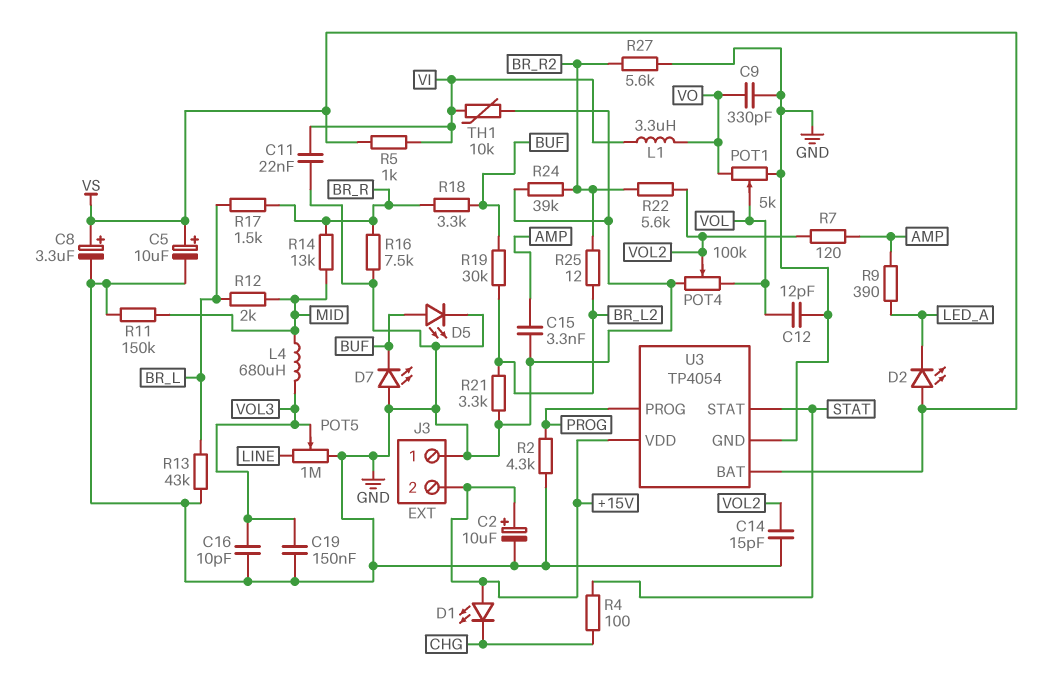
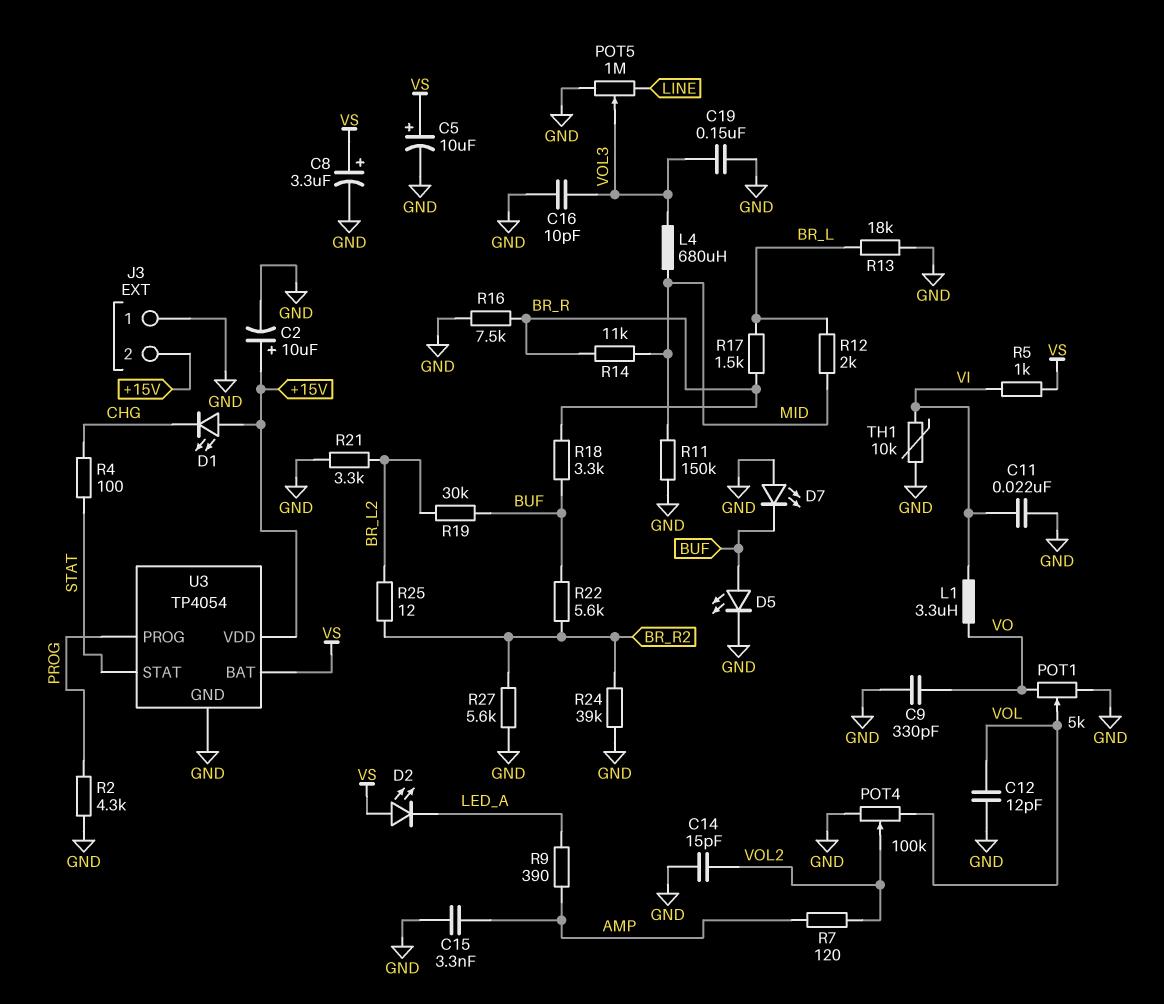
R13: 43k (BR_L, GND) -> 18k (BR_L, GND)
R14: 13k (BR_R, MID) -> 11k (BR_R, MID)
R22: 5.6k (BR_R2, VOL2) -> 5.6k (BR_R2, BUF)

